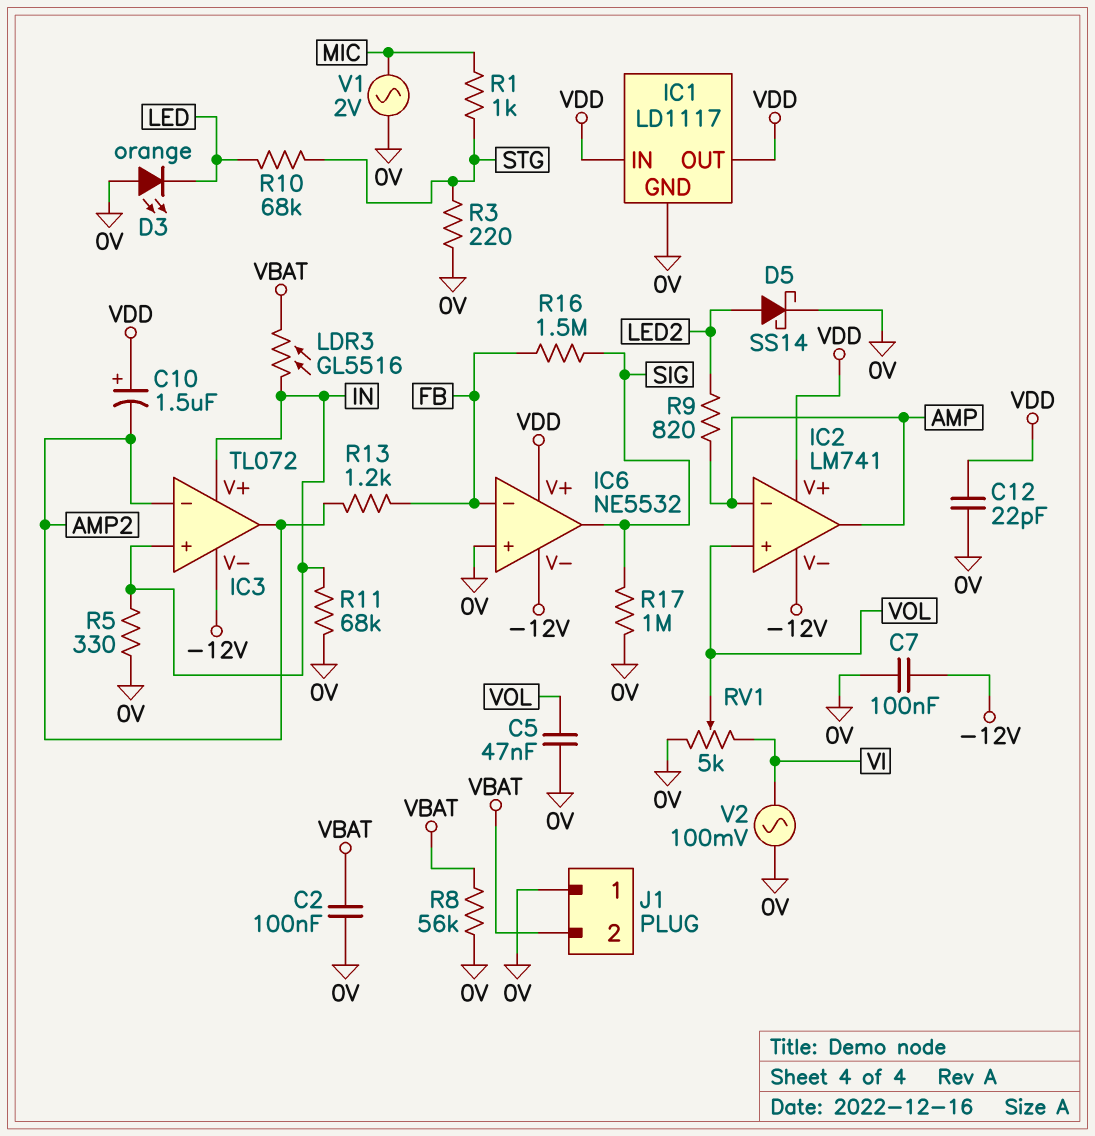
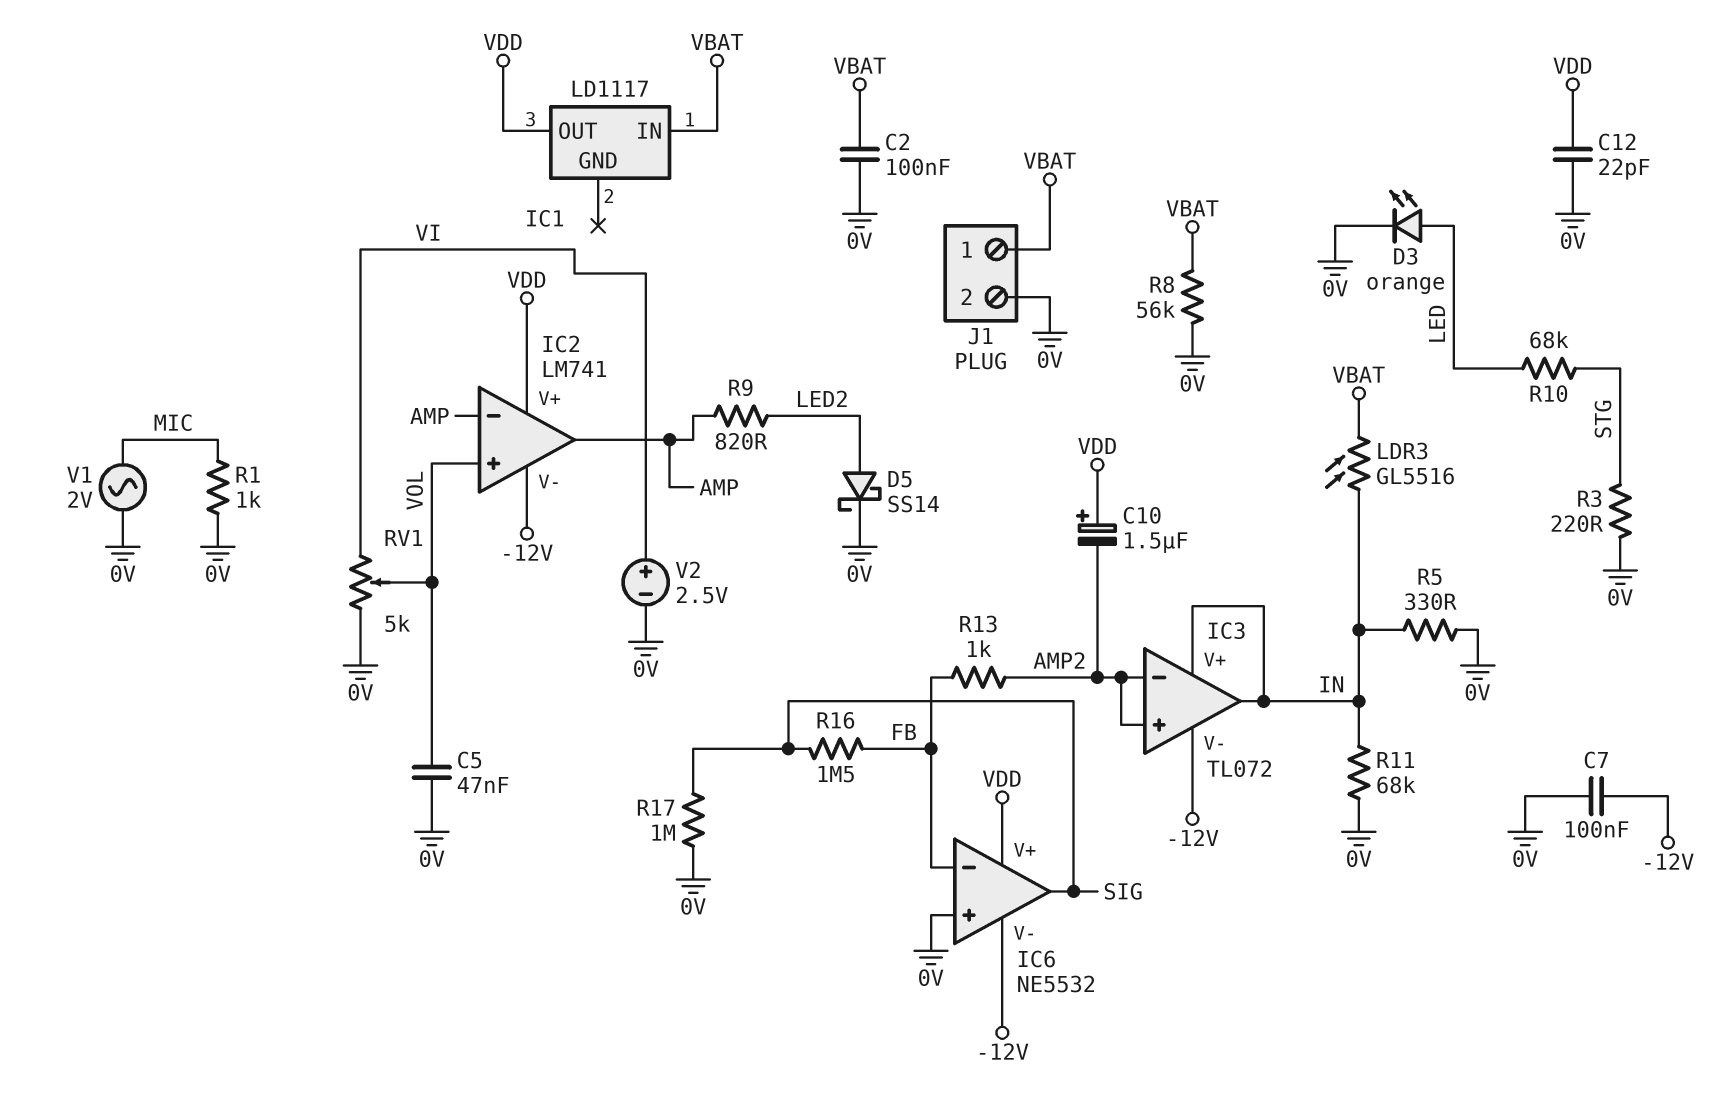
D3: LED orange (A 0V, K LED) -> LED orange (A LED, K 0V)
IC1 pin GND: 0V -> none
IC1 pin IN: VDD -> VBAT
IC3 pin in+: IN -> AMP2
IC3 pin out: AMP2 -> IN
J1 pin 1: 0V -> VBAT
J1 pin 2: VBAT -> 0V
R1: 1k (MIC, STG) -> 1k (0V, MIC)
R13: 1.2k (AMP2, FB) -> 1k (AMP2, FB)
V2: AC 100mV (0V, VI) -> 2.5V (plus VI, minus 0V)

